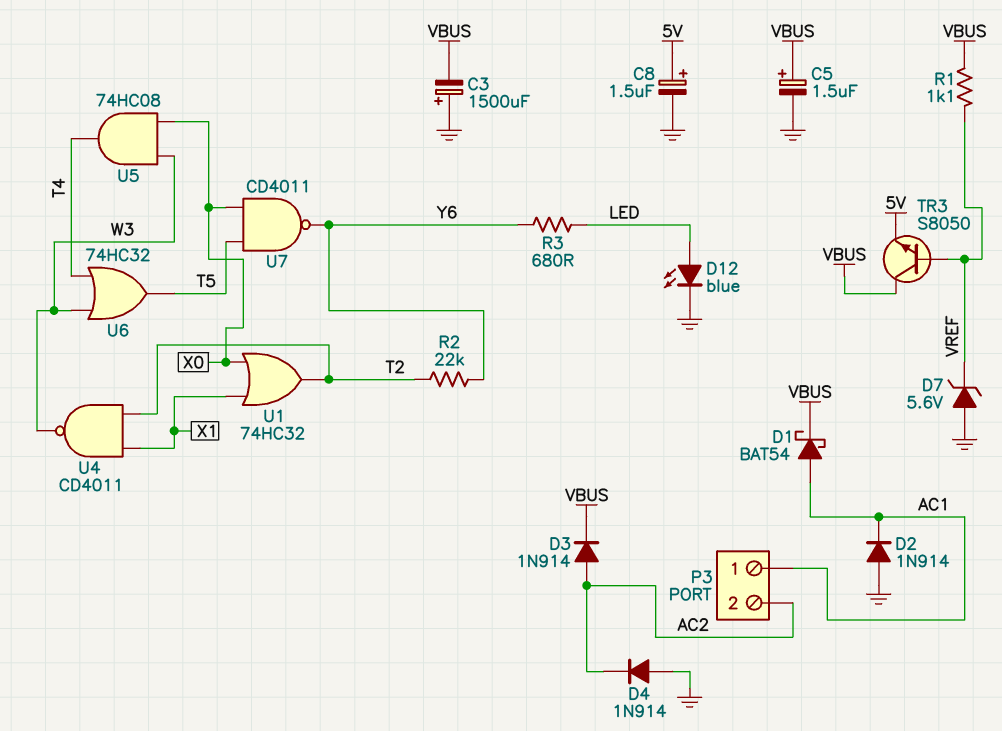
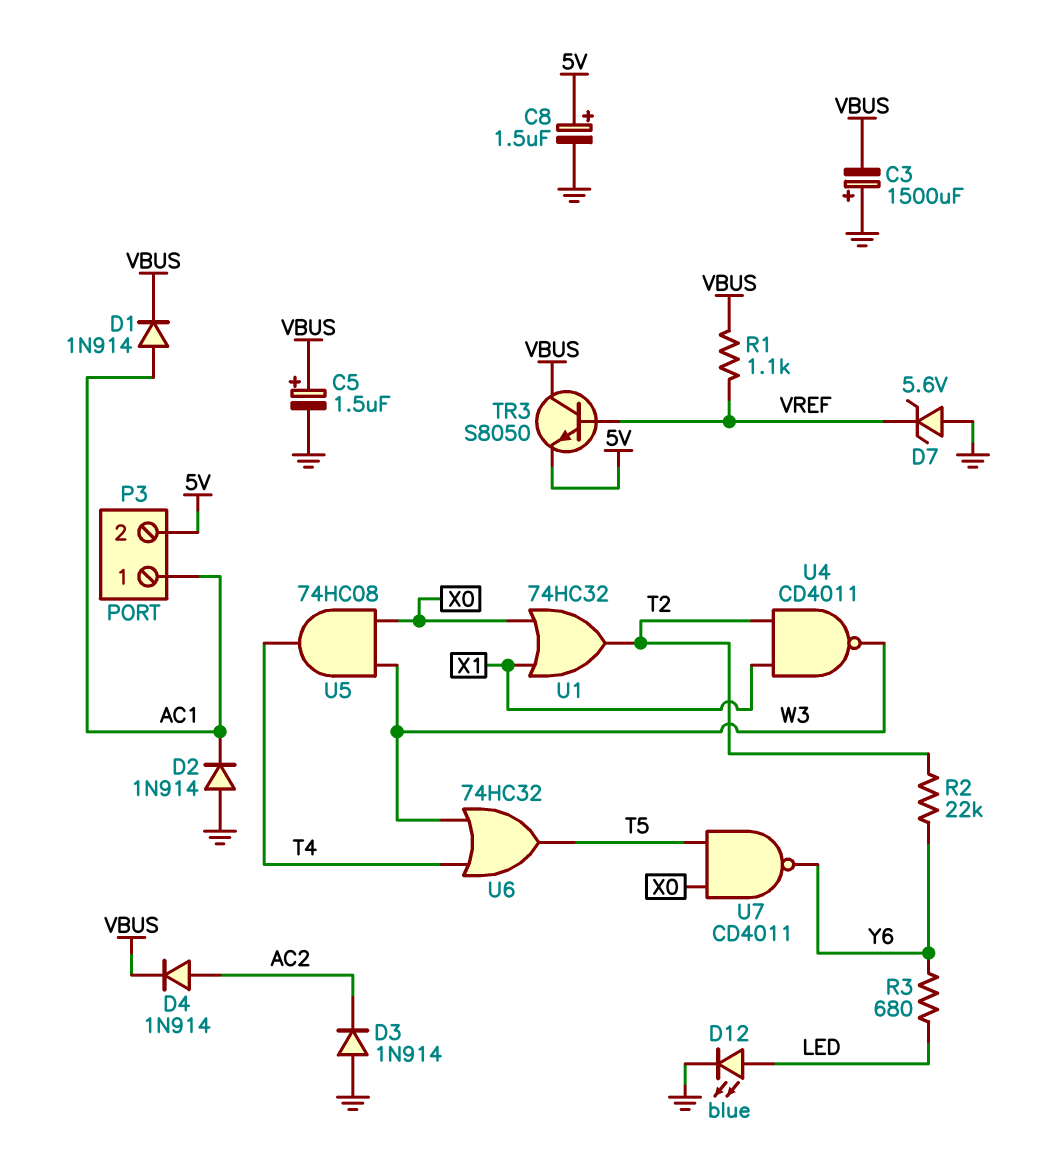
D1: schottky BAT54 (A AC1, K VBUS) -> diode 1N914 (A AC1, K VBUS)
D3: diode 1N914 (A AC2, K VBUS) -> diode 1N914 (A GND, K AC2)
D4: diode 1N914 (A GND, K AC2) -> diode 1N914 (A AC2, K VBUS)
P3 pin 2: AC2 -> 5V

